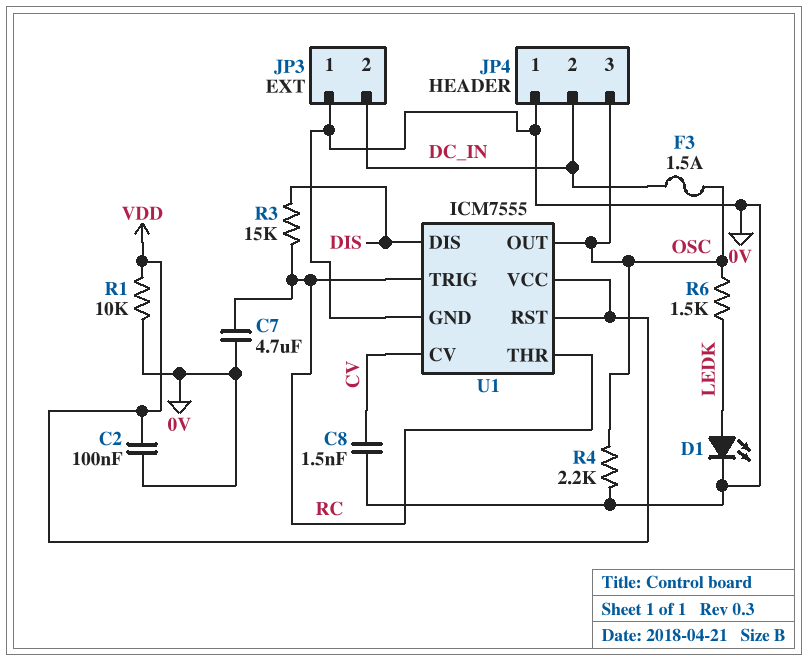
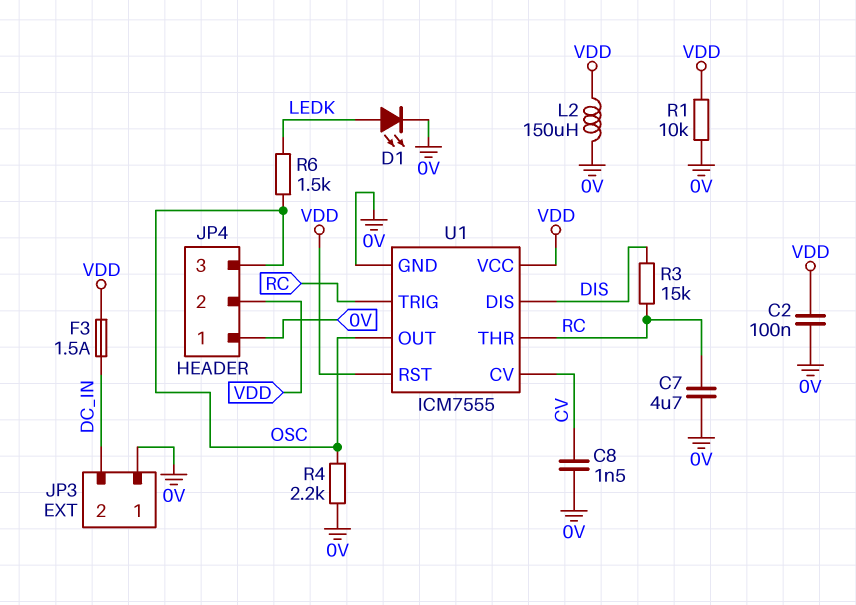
F3: 1.5A (DC_IN, OSC) -> 1.5A (DC_IN, VDD)
JP4 pin 2: DC_IN -> VDD
L2: none -> 150uH (0V, VDD)

